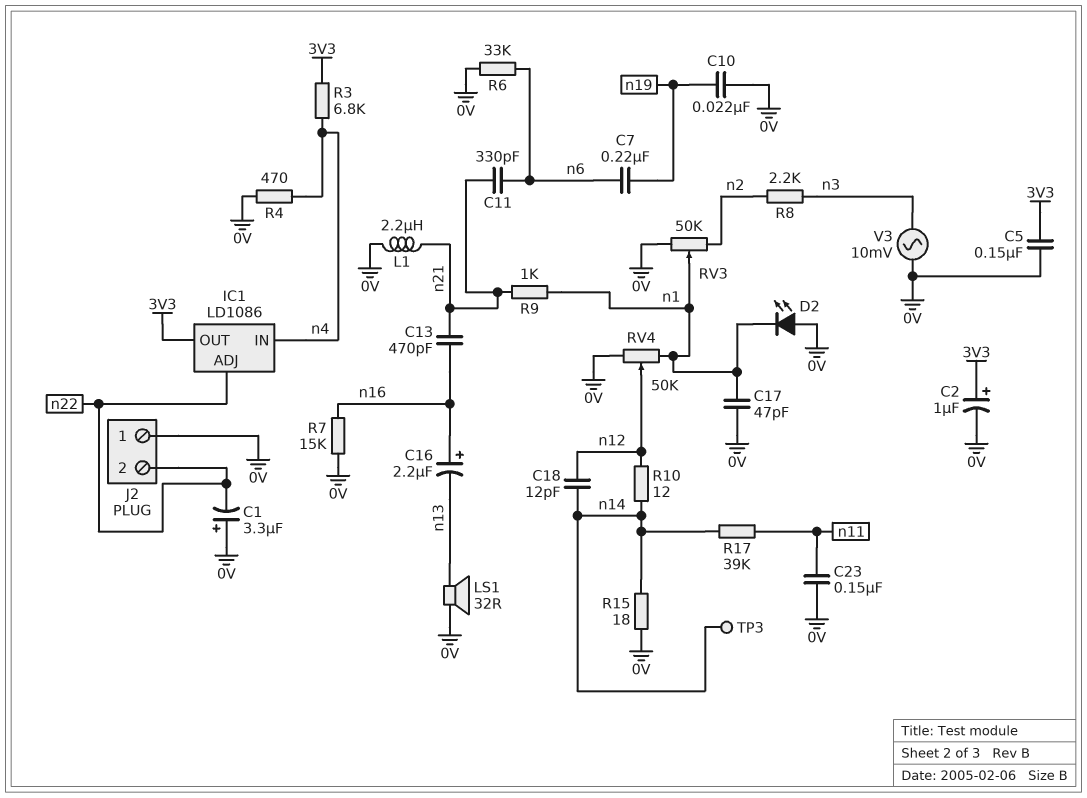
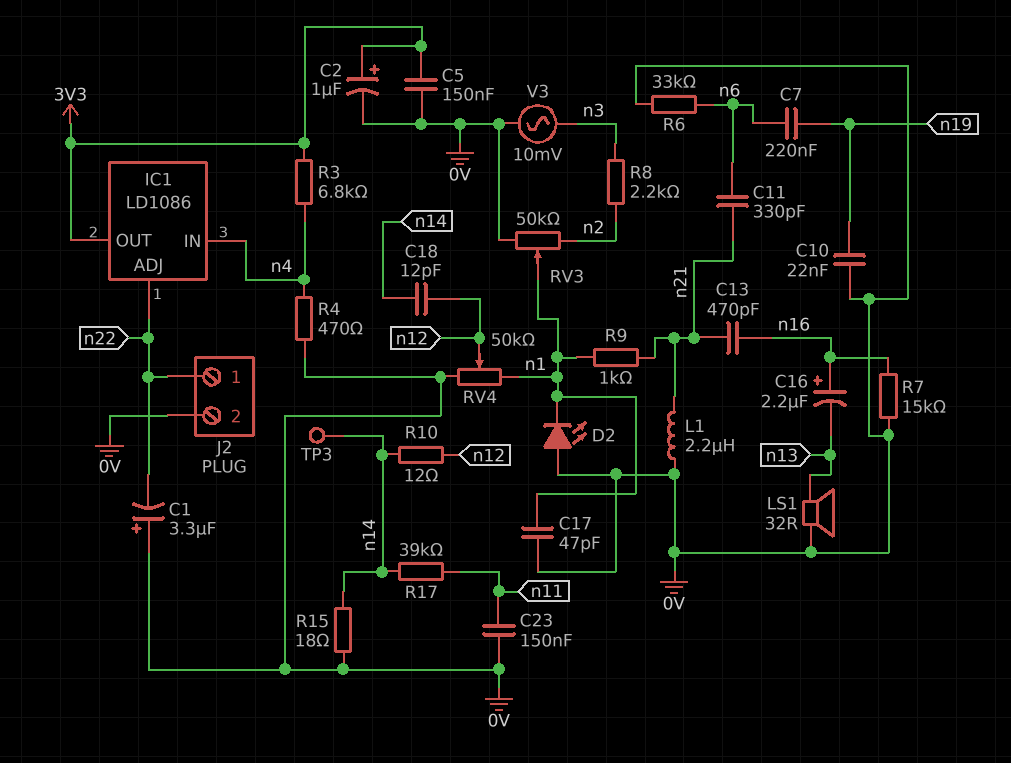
J2 pin 1: 0V -> n22
J2 pin 2: n22 -> 0V

